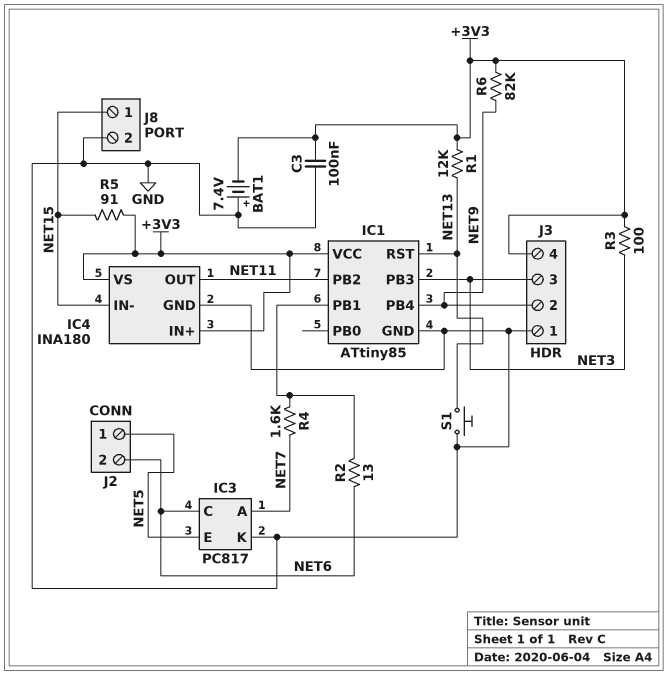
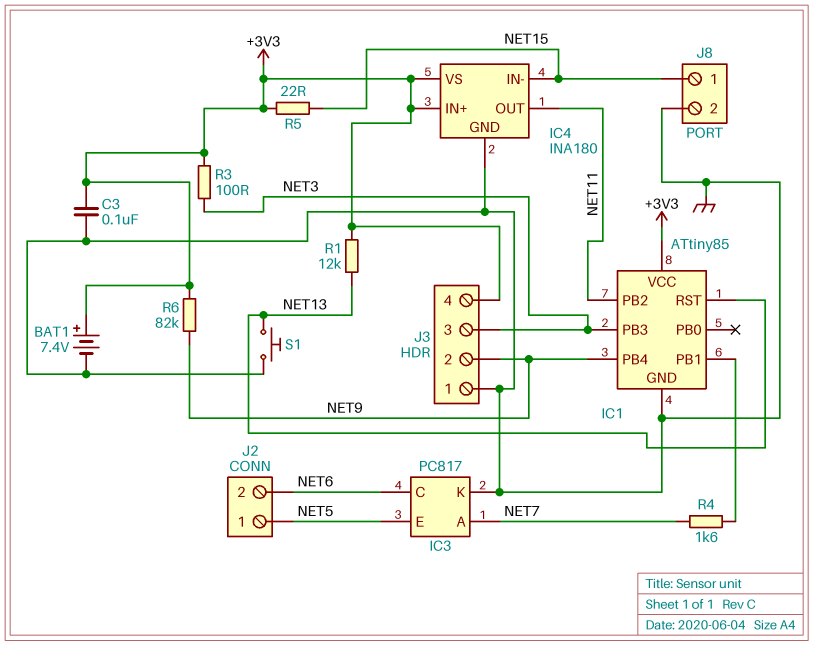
BAT1: 7.4V (plus GND, minus +3V3) -> 7.4V (plus +3V3, minus GND)
R2: 13 (IC1/PB1, NET6) -> none
R5: 91 (+3V3, NET15) -> 22 (+3V3, NET15)

